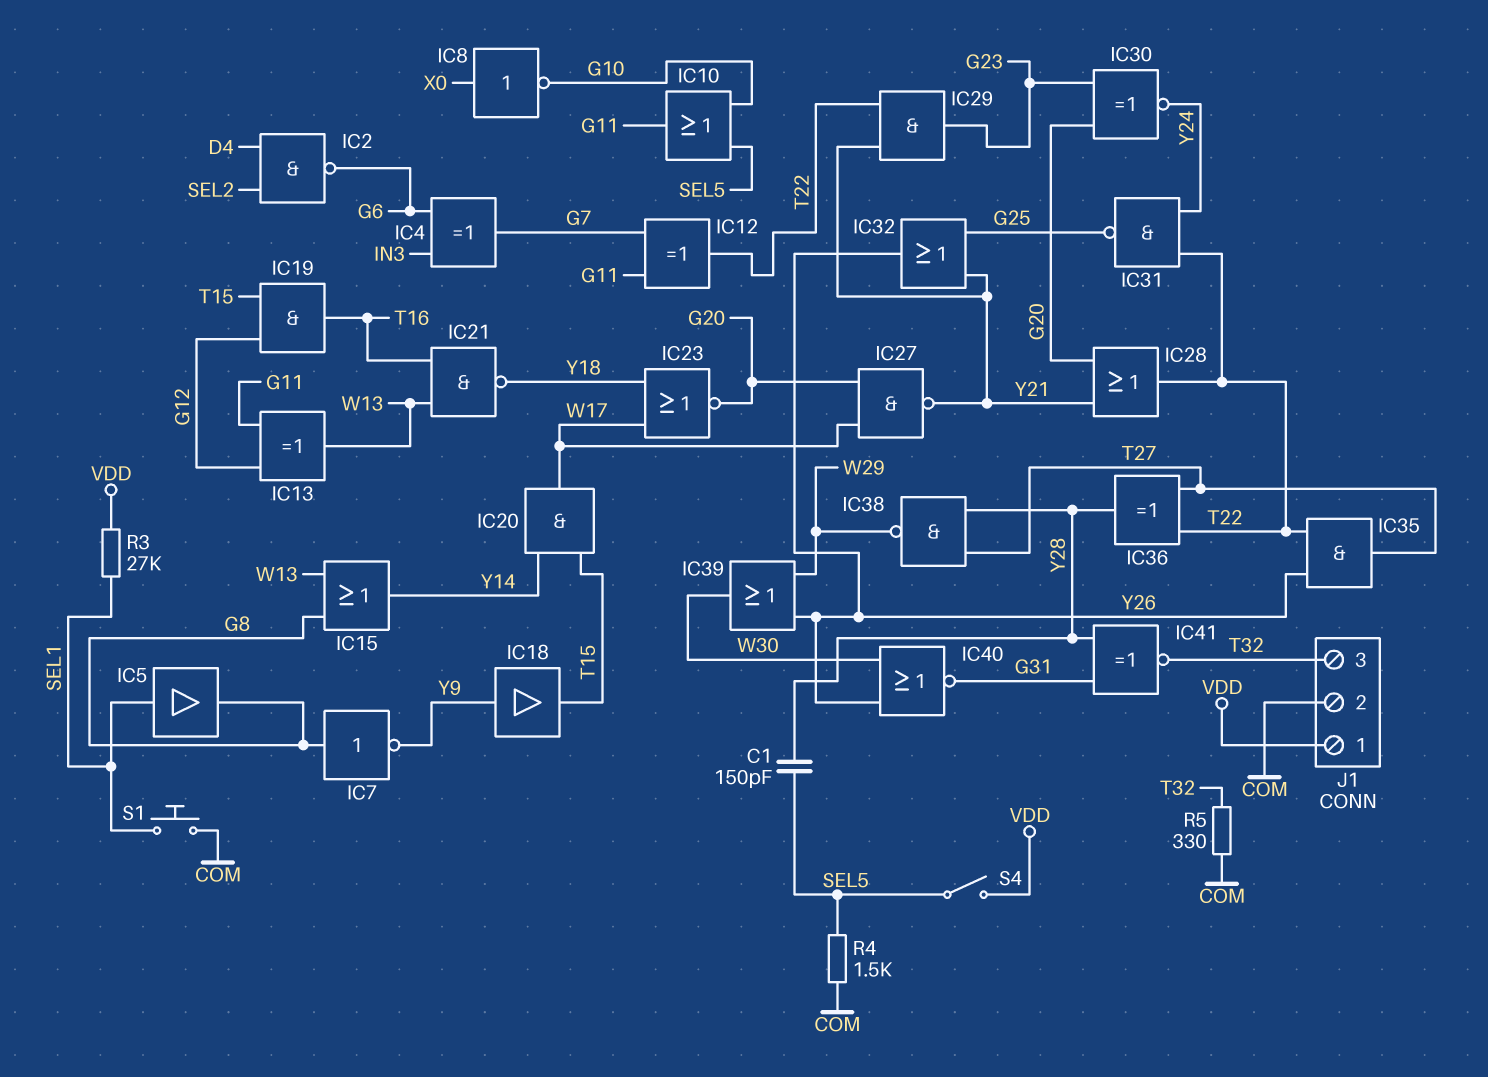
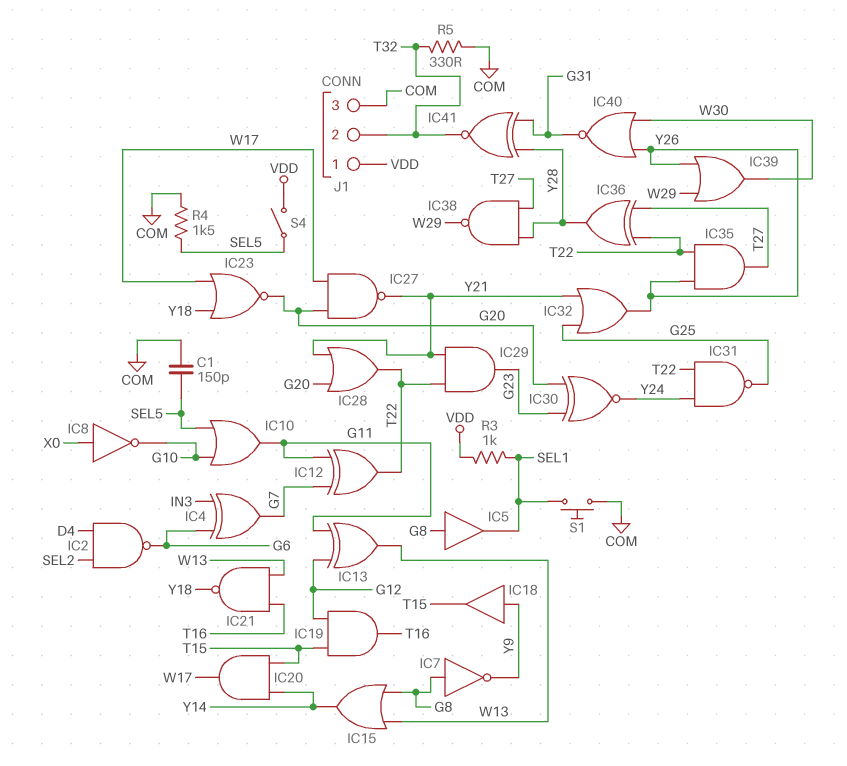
C1: 150pF (SEL5, Y28) -> 150pF (COM, SEL5)
IC5: buffer (in SEL1, out G8) -> buffer (in G8, out SEL1)
J1 pin 2: COM -> T32
J1 pin 3: T32 -> COM
R3: 27k (SEL1, VDD) -> 1k (SEL1, VDD)

